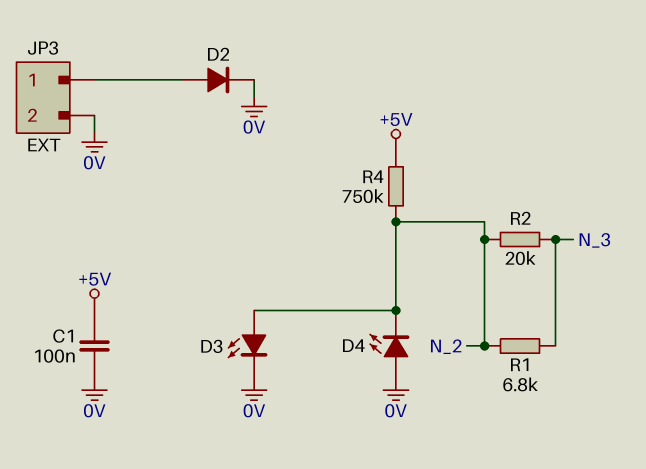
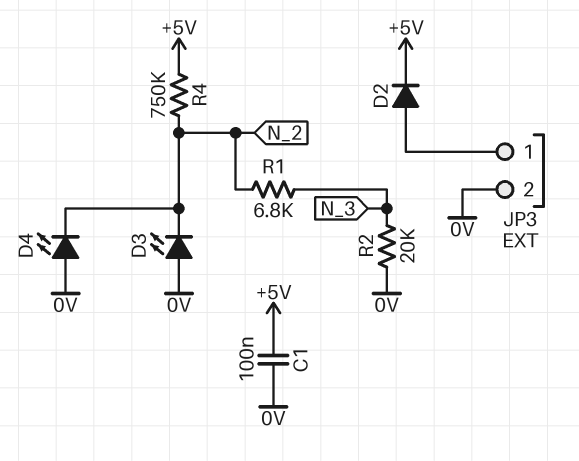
D2: diode (A JP3/1, K 0V) -> diode (A JP3/1, K +5V)
D3: LED (A N_2, K 0V) -> LED (A 0V, K N_2)
R2: 20k (N_2, N_3) -> 20k (0V, N_3)

